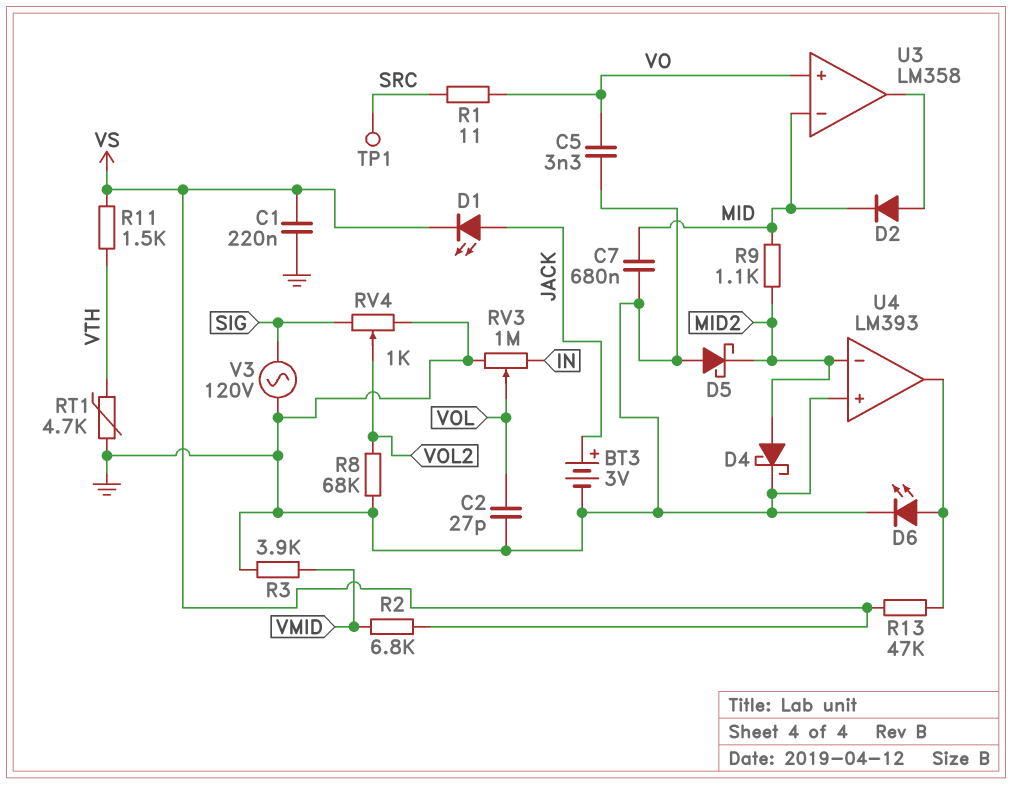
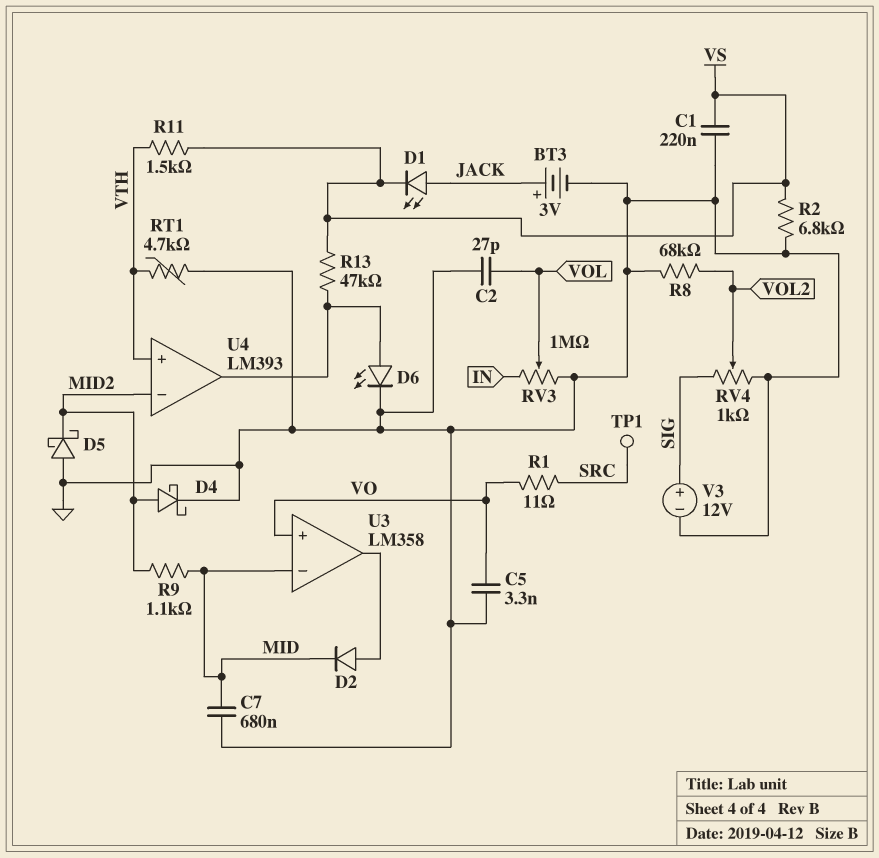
R2: 6.8k (VMID, VS) -> 6.8k (GND, VS)
R3: 3.9k (GND, VMID) -> none
U4 pin in+: GND -> VTH
V3: AC 120V (GND, SIG) -> 12V (plus SIG, minus GND)

